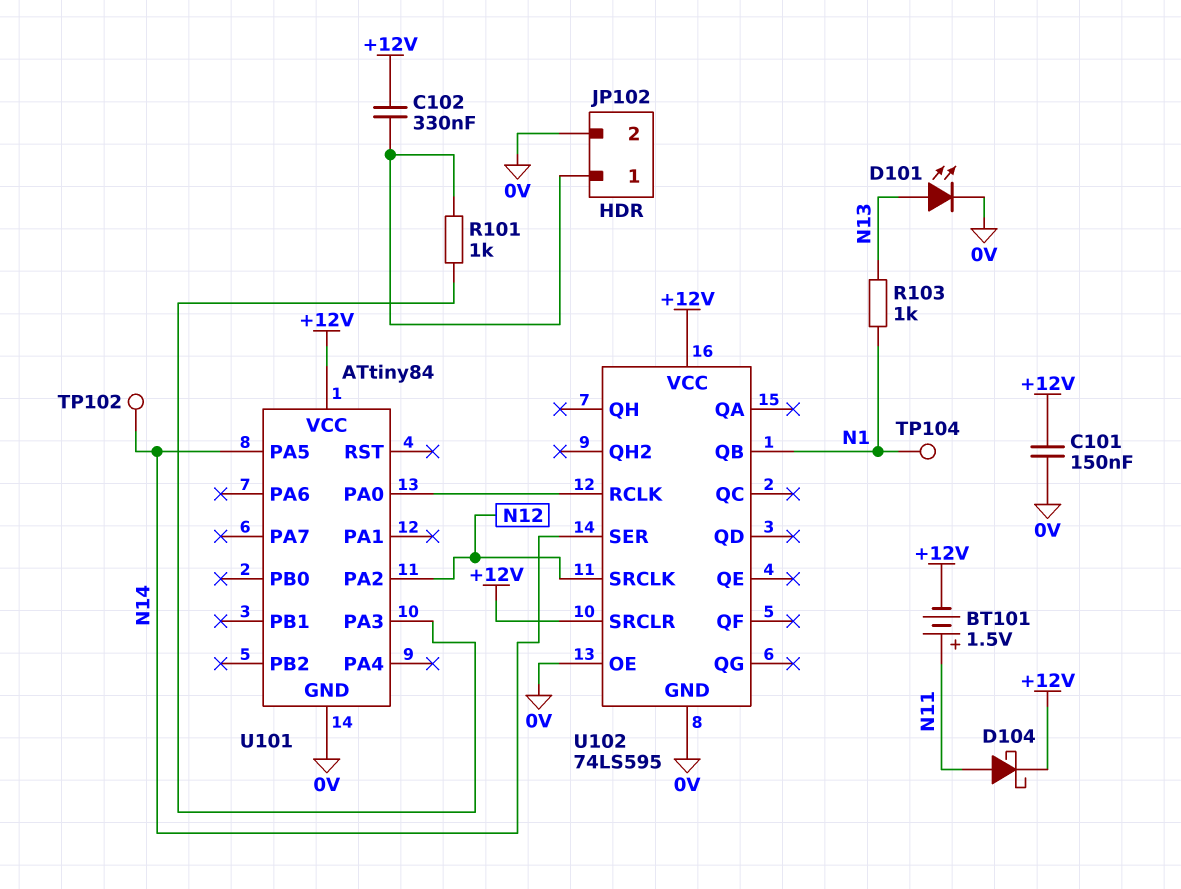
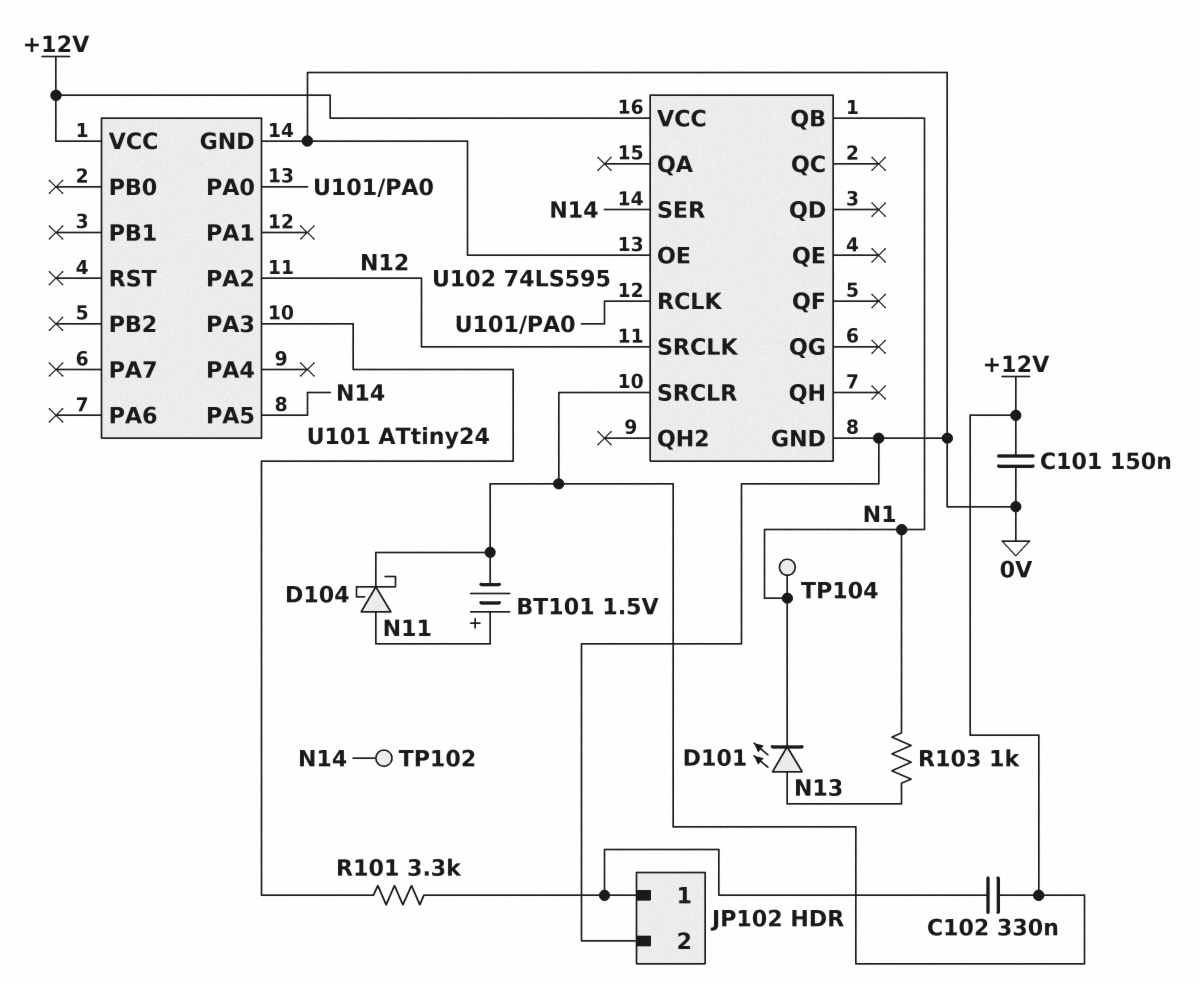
D101: LED (A N13, K 0V) -> LED (A N13, K N1)
R101: 1k (JP102/1, U101/PA3) -> 3.3k (JP102/1, U101/PA3)
U101: ATtiny84 -> ATtiny24

